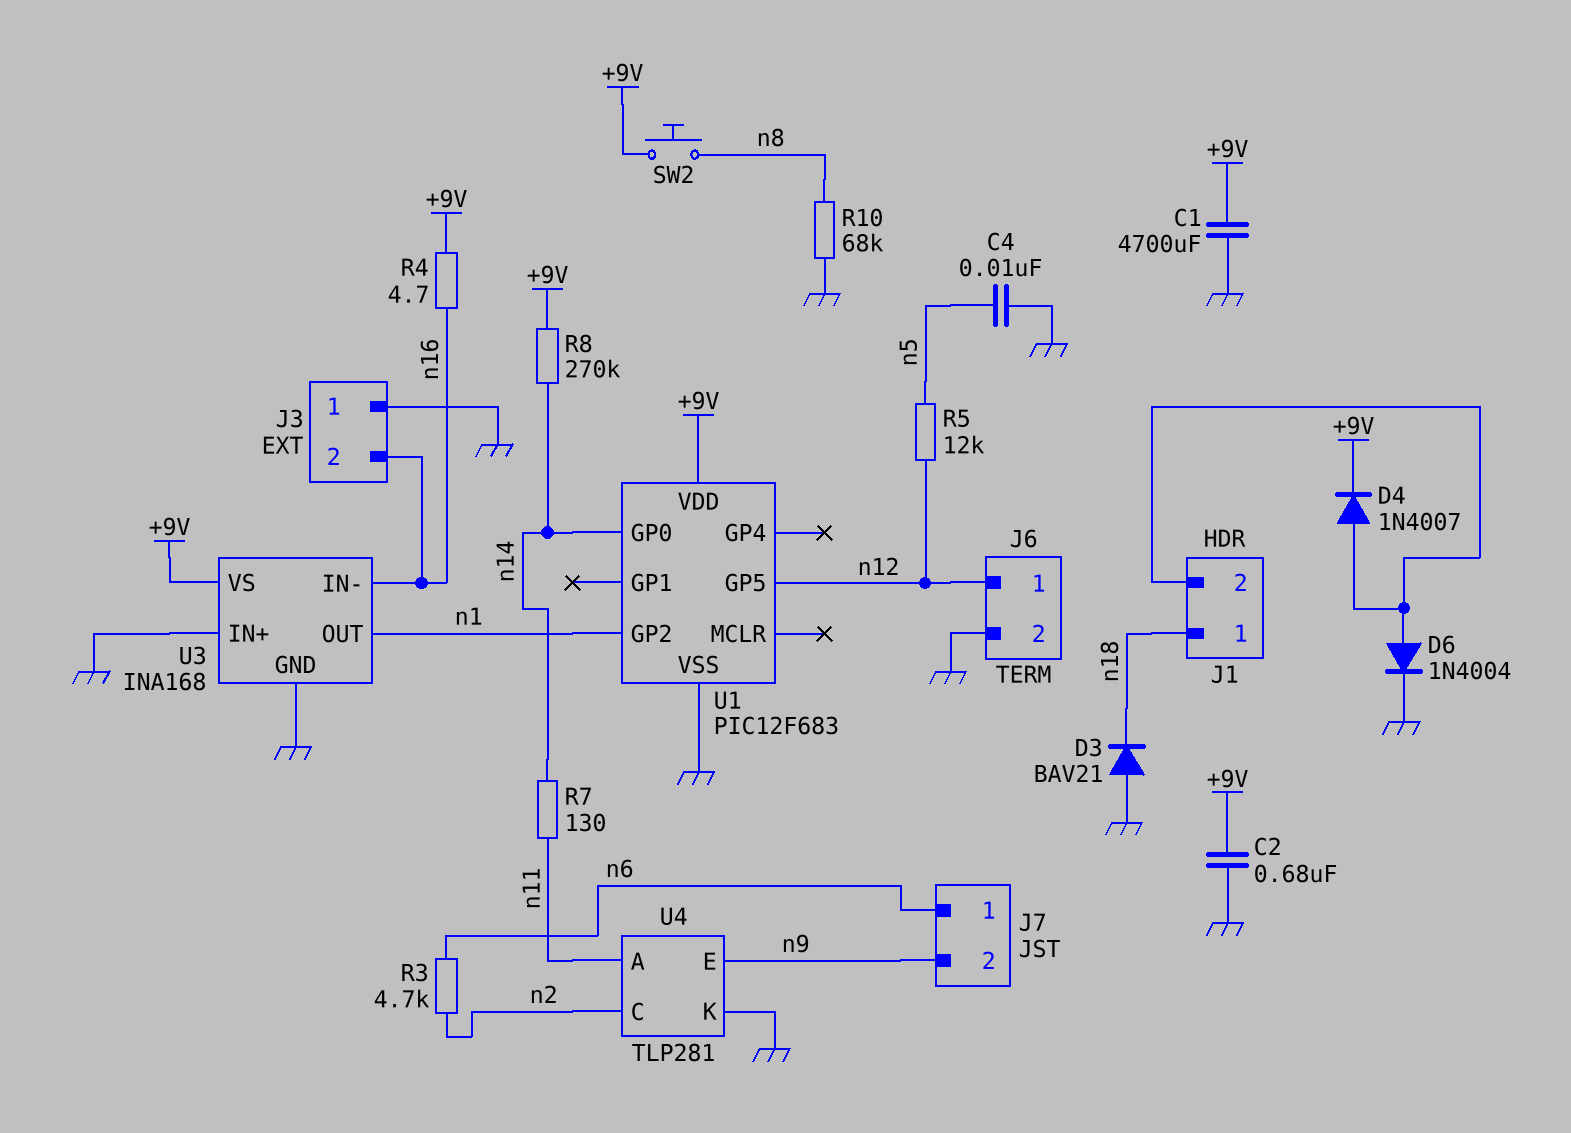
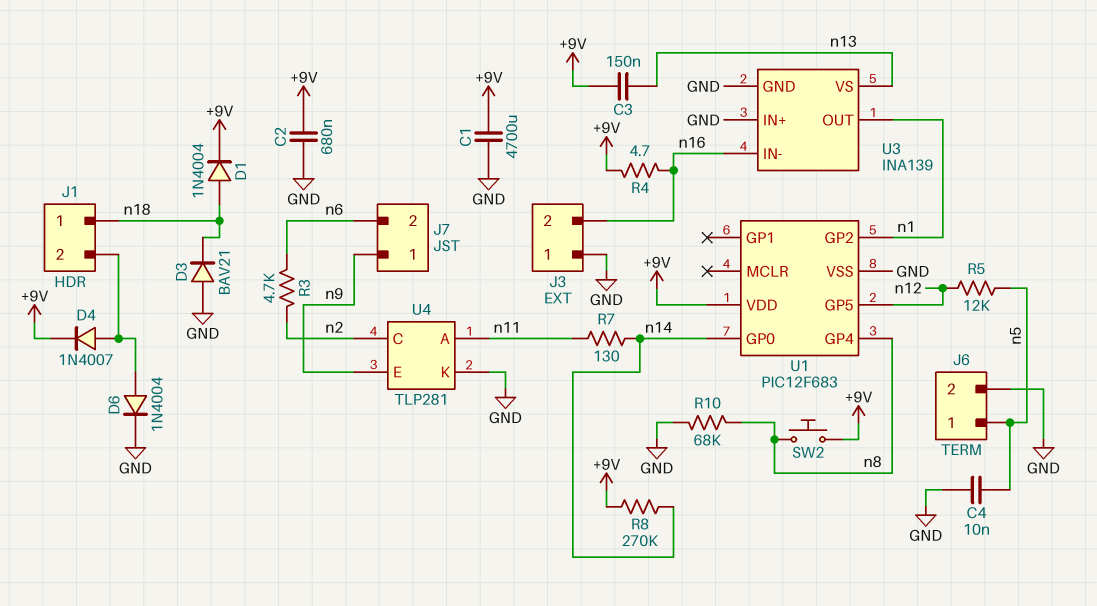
C3: none -> 150nF (+9V, n13)
D1: none -> diode 1N4004 (A n18, K +9V)
J6 pin 1: n12 -> n5
J7 pin 1: n6 -> n9
J7 pin 2: n9 -> n6
U1 pin GP4: none -> n8
U3: INA168 -> INA139
U3 pin VS: +9V -> n13

